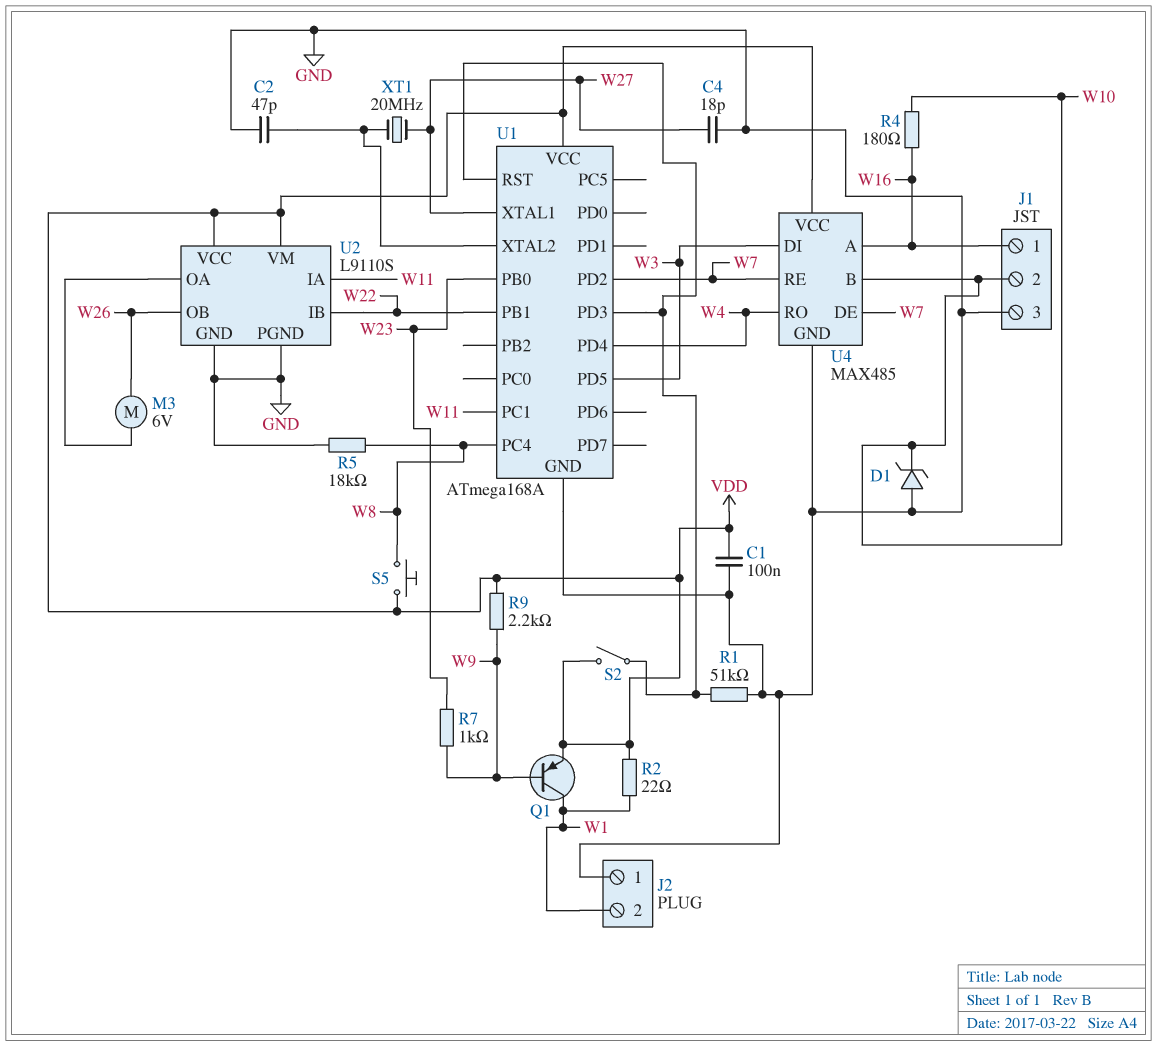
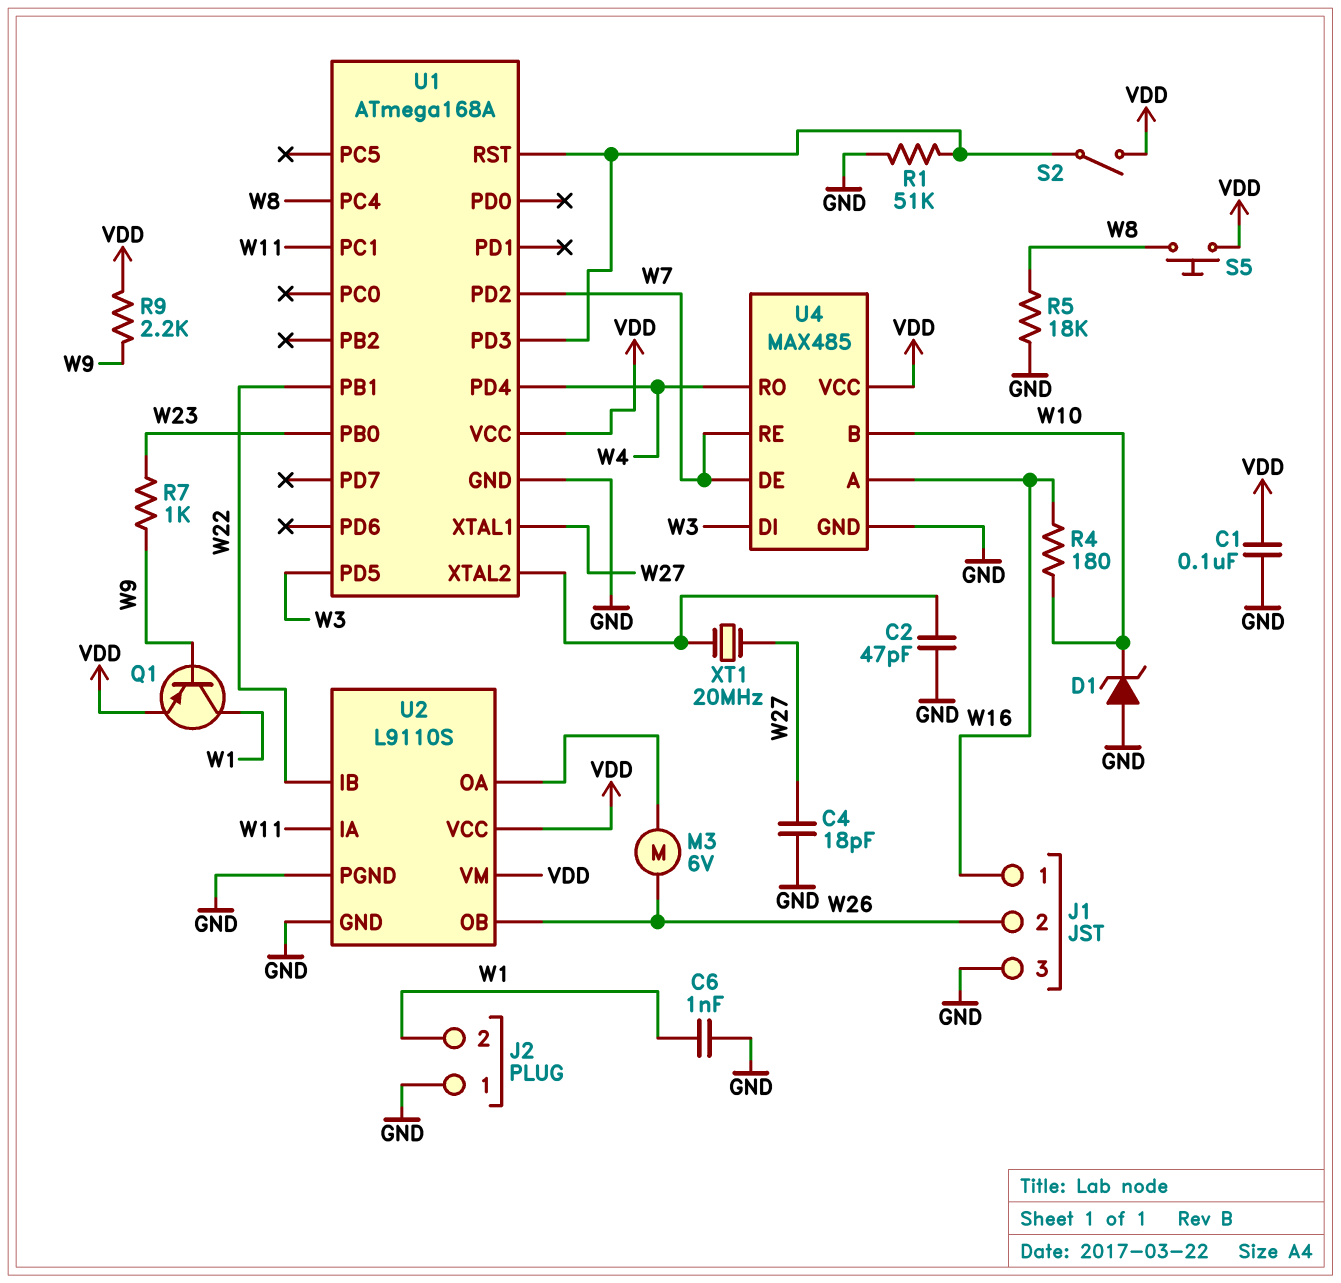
C6: none -> 1nF (GND, W1)
J1 pin 2: W10 -> W26
R2: 22 (VDD, W1) -> none

